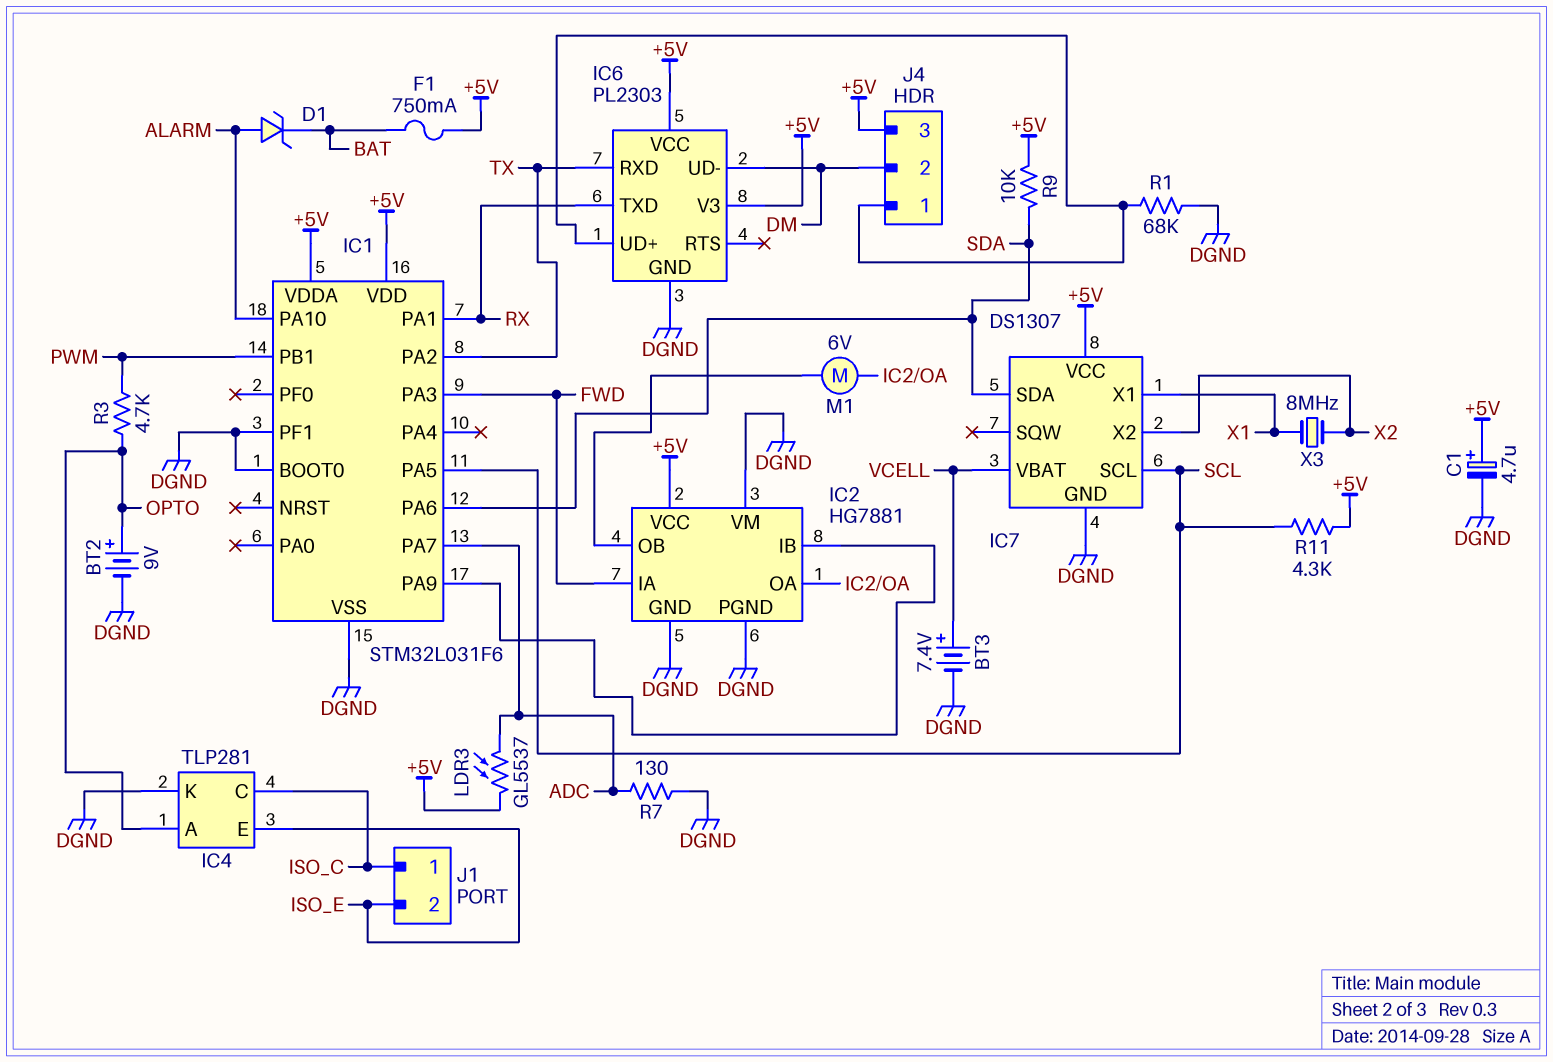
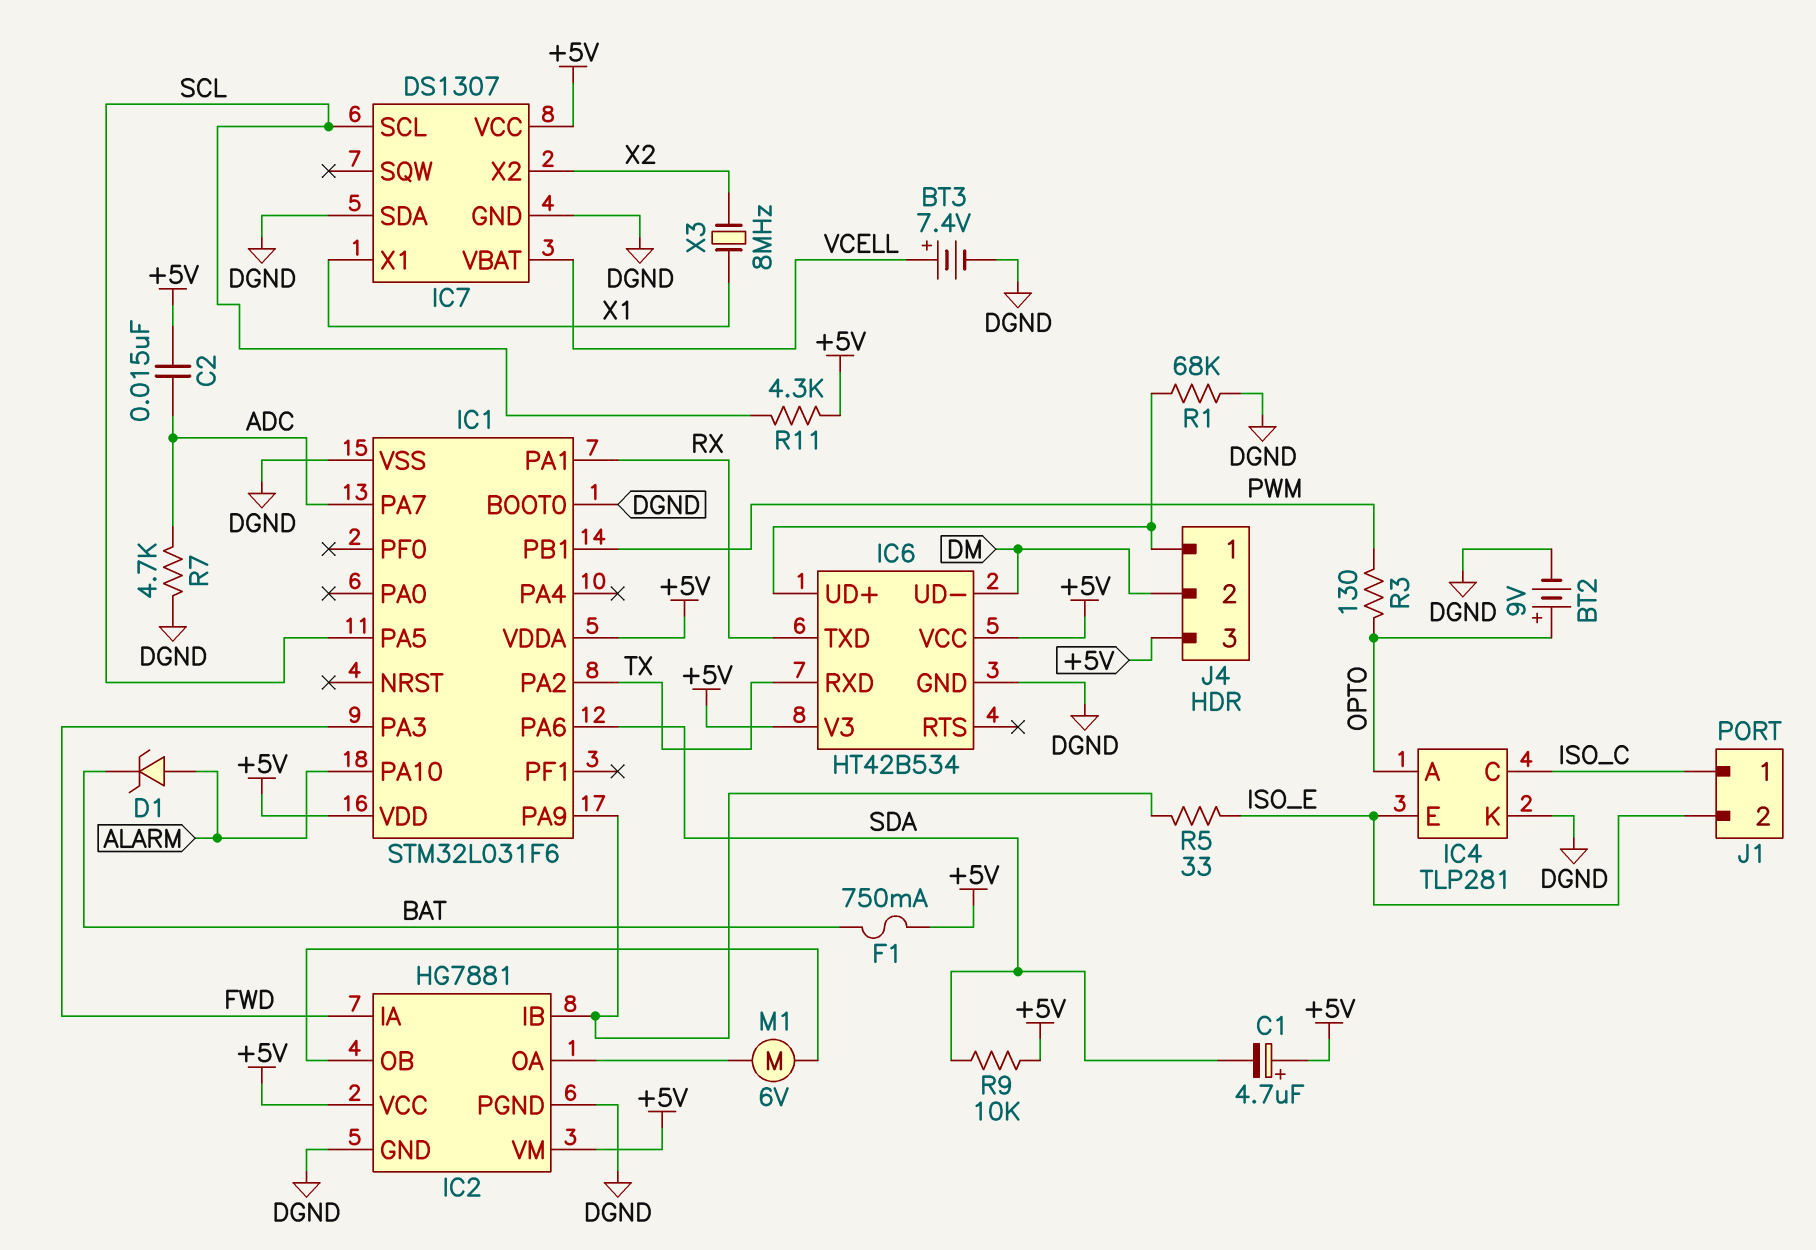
C1: 4.7uF (plus +5V, minus DGND) -> 4.7uF (plus +5V, minus SDA)
C2: none -> 15nF (+5V, ADC)
IC1 pin PF1: DGND -> none
IC2 pin VM: DGND -> +5V
IC6: PL2303 -> HT42B534
IC7 pin SDA: SDA -> DGND
LDR3: GL5537 (+5V, ADC) -> none
R3: 4.7k (OPTO, PWM) -> 130 (OPTO, PWM)
R5: none -> 33 (IC1/PA9, ISO_E)
R7: 130 (ADC, DGND) -> 4.7k (ADC, DGND)

